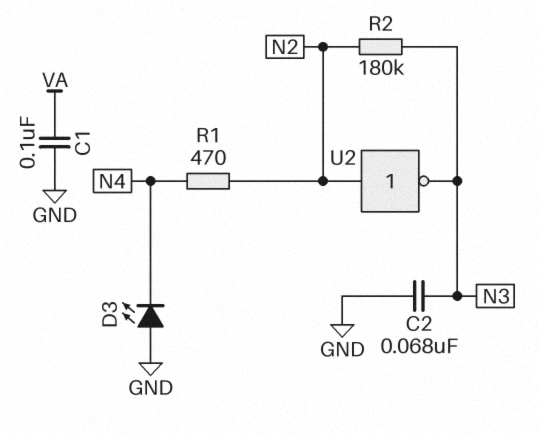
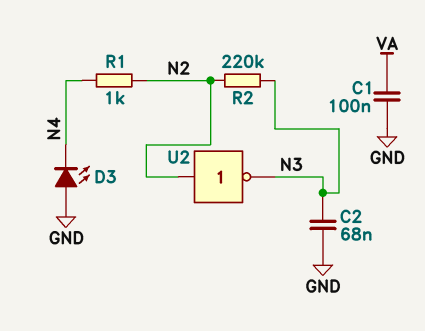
R1: 470 (N2, N4) -> 1k (N2, N4)
R2: 180k (N2, N3) -> 220k (N2, N3)

